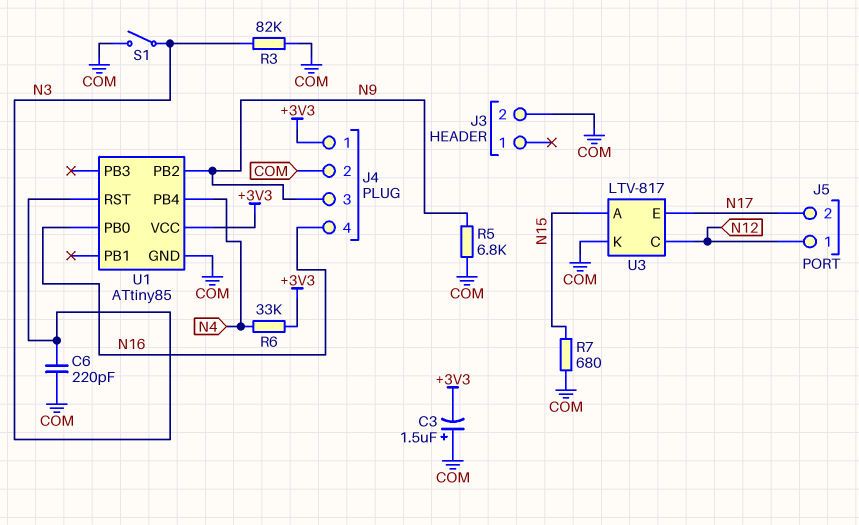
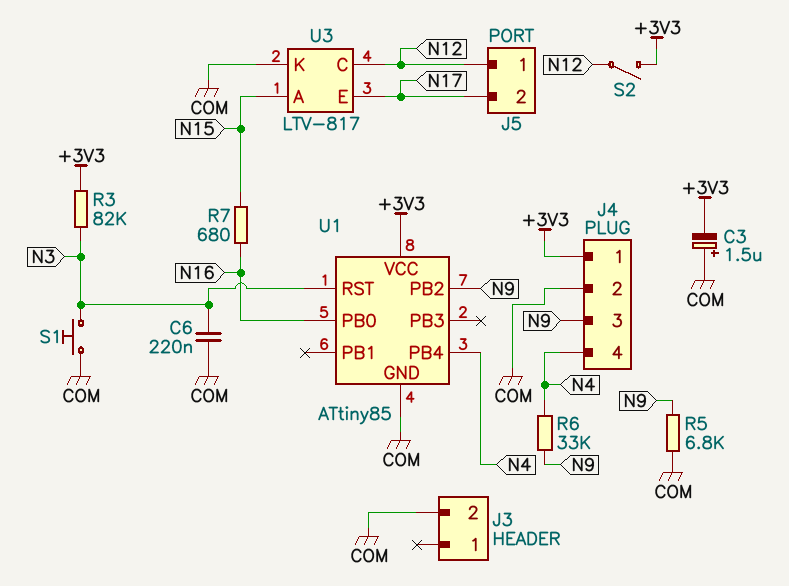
C6: 220pF (COM, N3) -> 220nF (COM, N3)
J4 pin 4: N16 -> N4
R3: 82k (COM, N3) -> 82k (+3V3, N3)
R6: 33k (+3V3, N4) -> 33k (N4, N9)
R7: 680 (COM, N15) -> 680 (N15, N16)
S1: switch (COM, N3) -> button (COM, N3)
S2: none -> switch (+3V3, N12)

